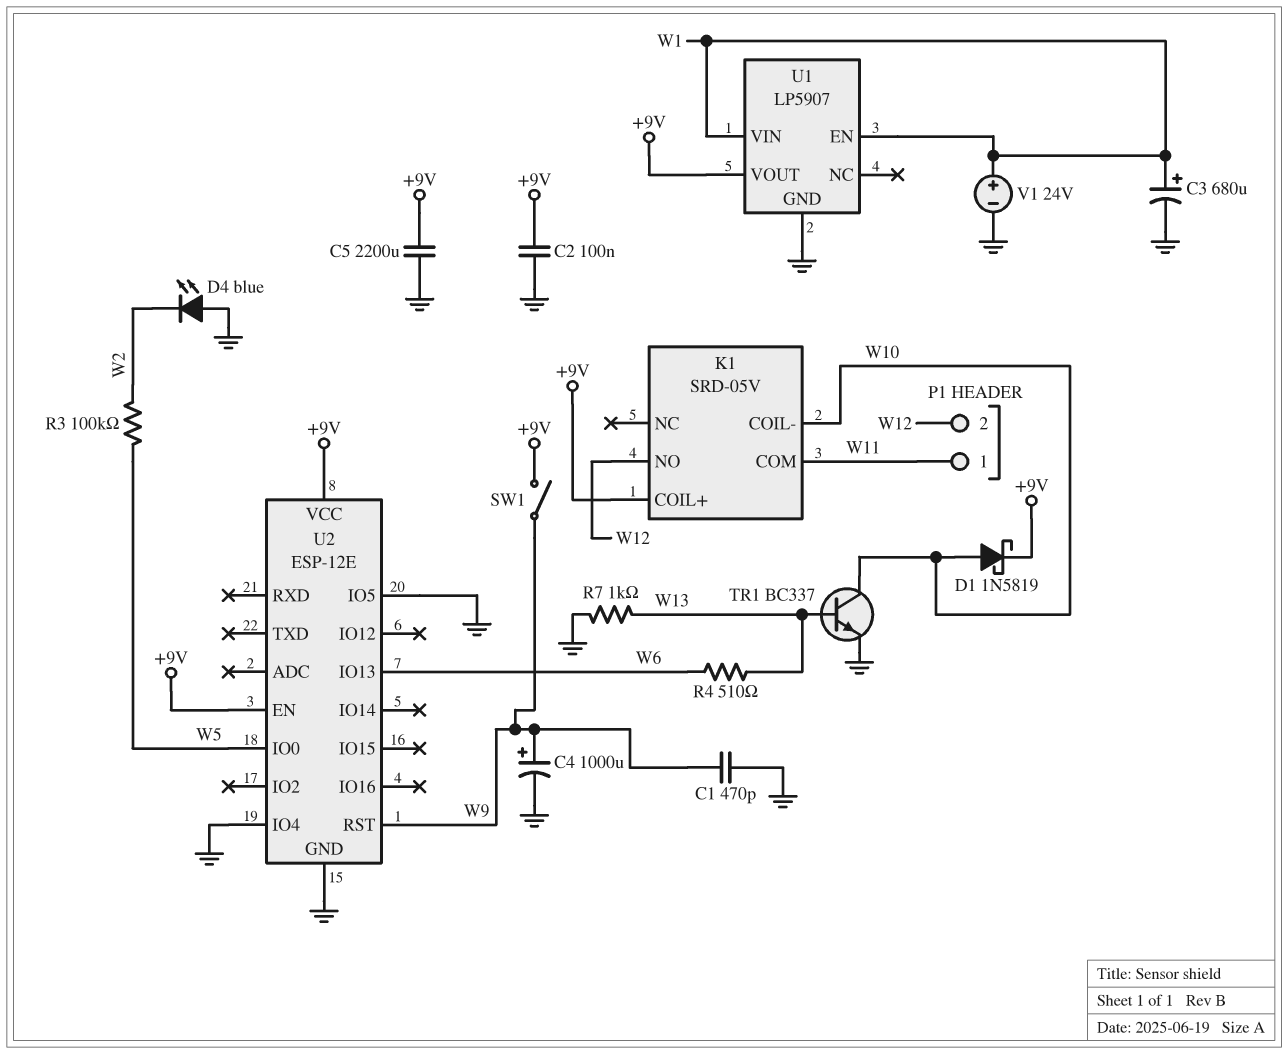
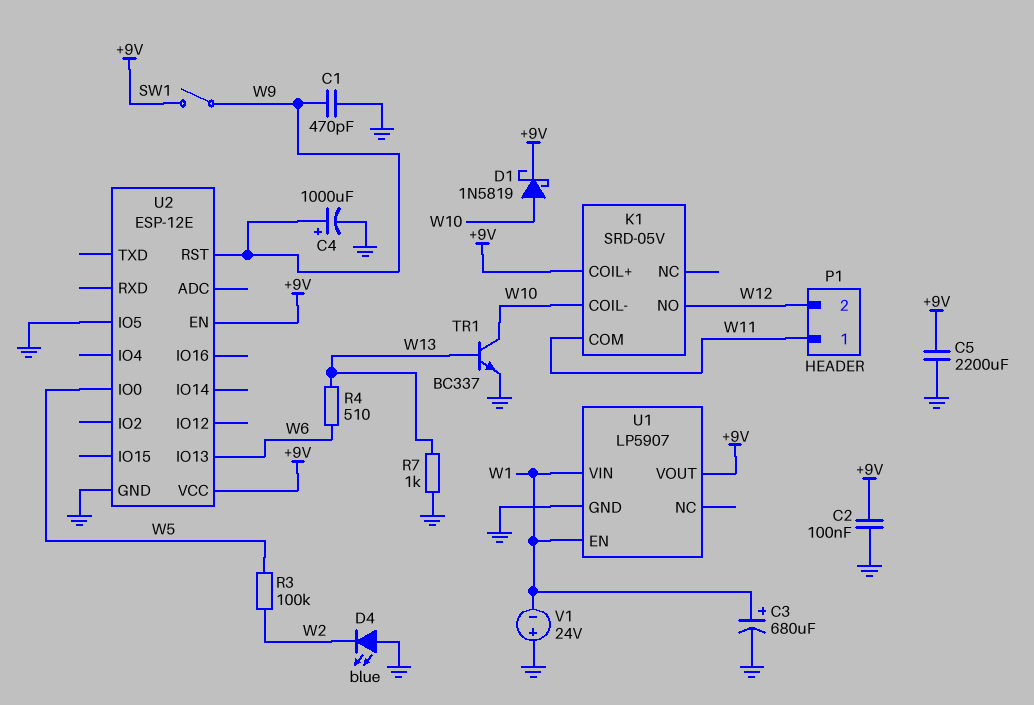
U2 pin IO4: GND -> none
V1: 24V (plus W1, minus GND) -> 24V (plus GND, minus W1)

